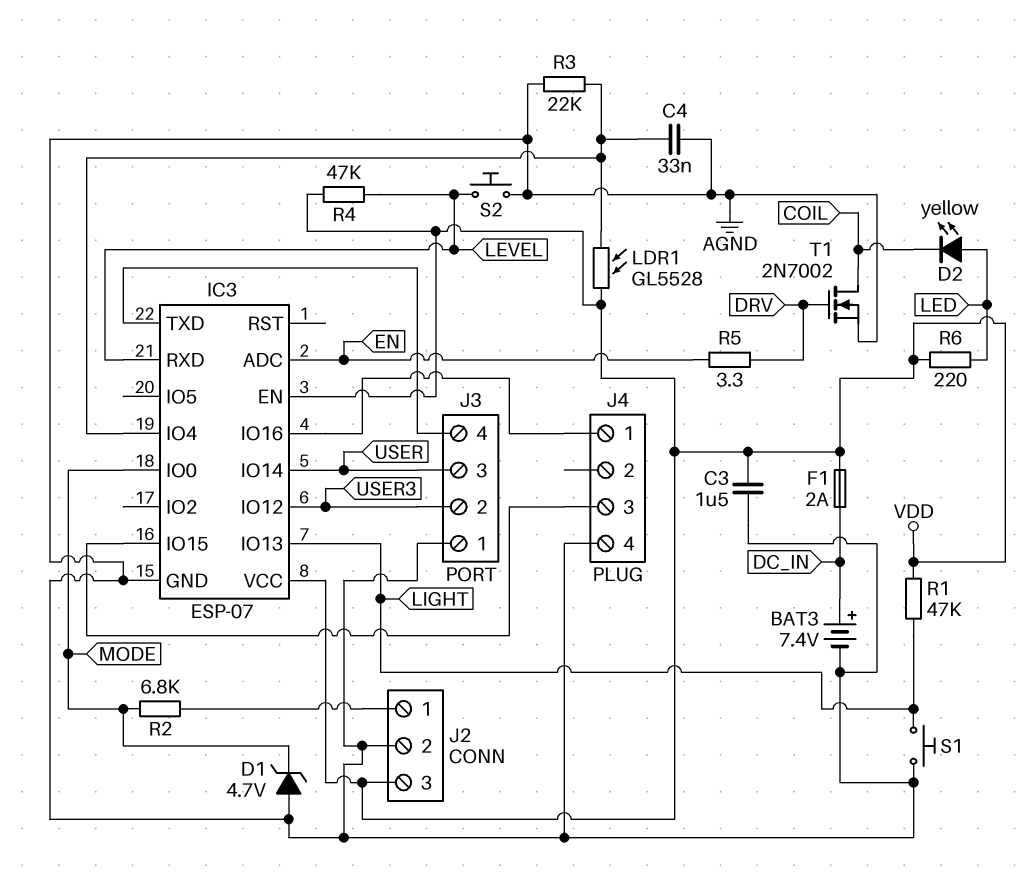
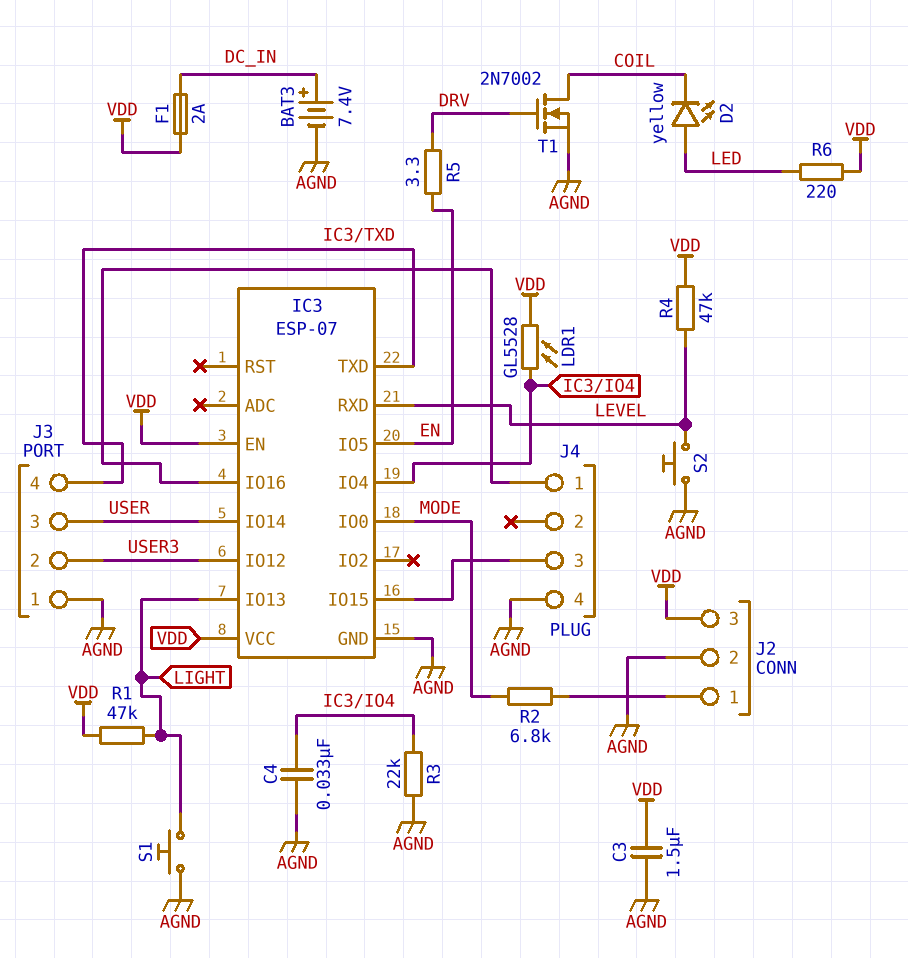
D1: zener 4.7V (A AGND, K MODE) -> none
IC3 pin ADC: EN -> none
IC3 pin IO5: none -> EN

